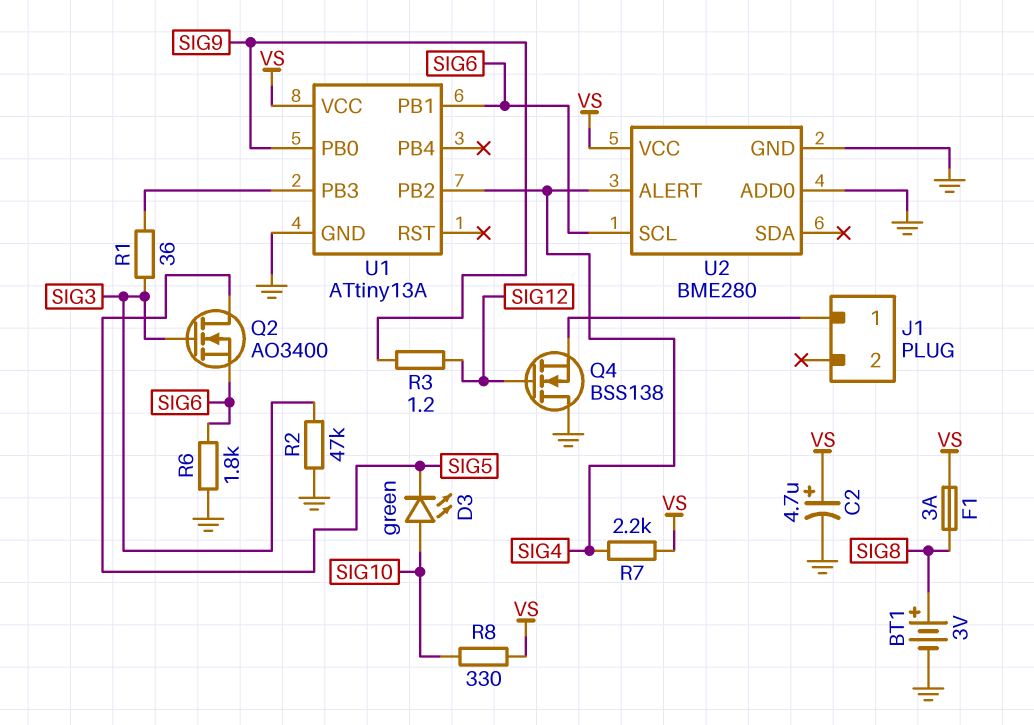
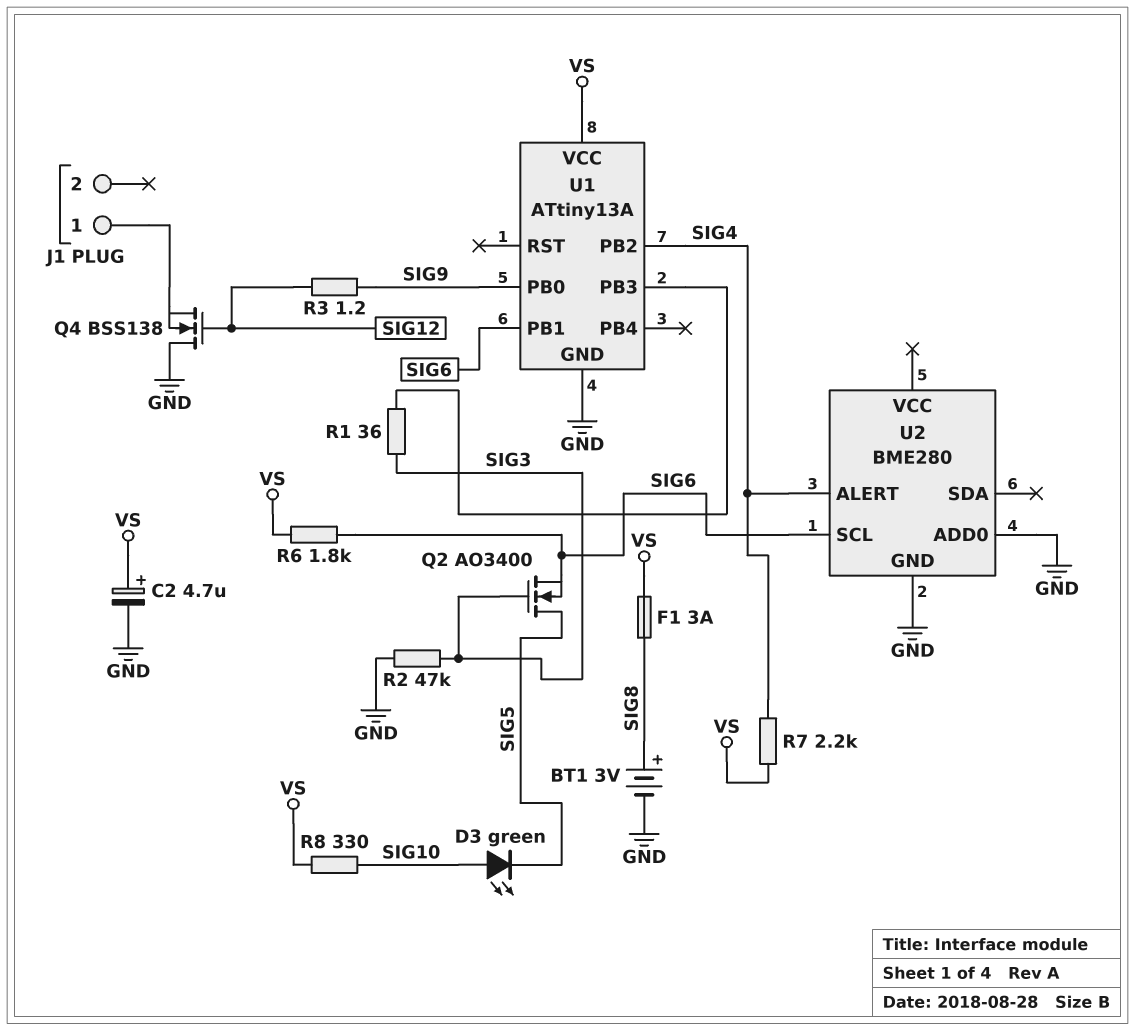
R6: 1.8k (GND, SIG6) -> 1.8k (SIG6, VS)
U2 pin VCC: VS -> none

